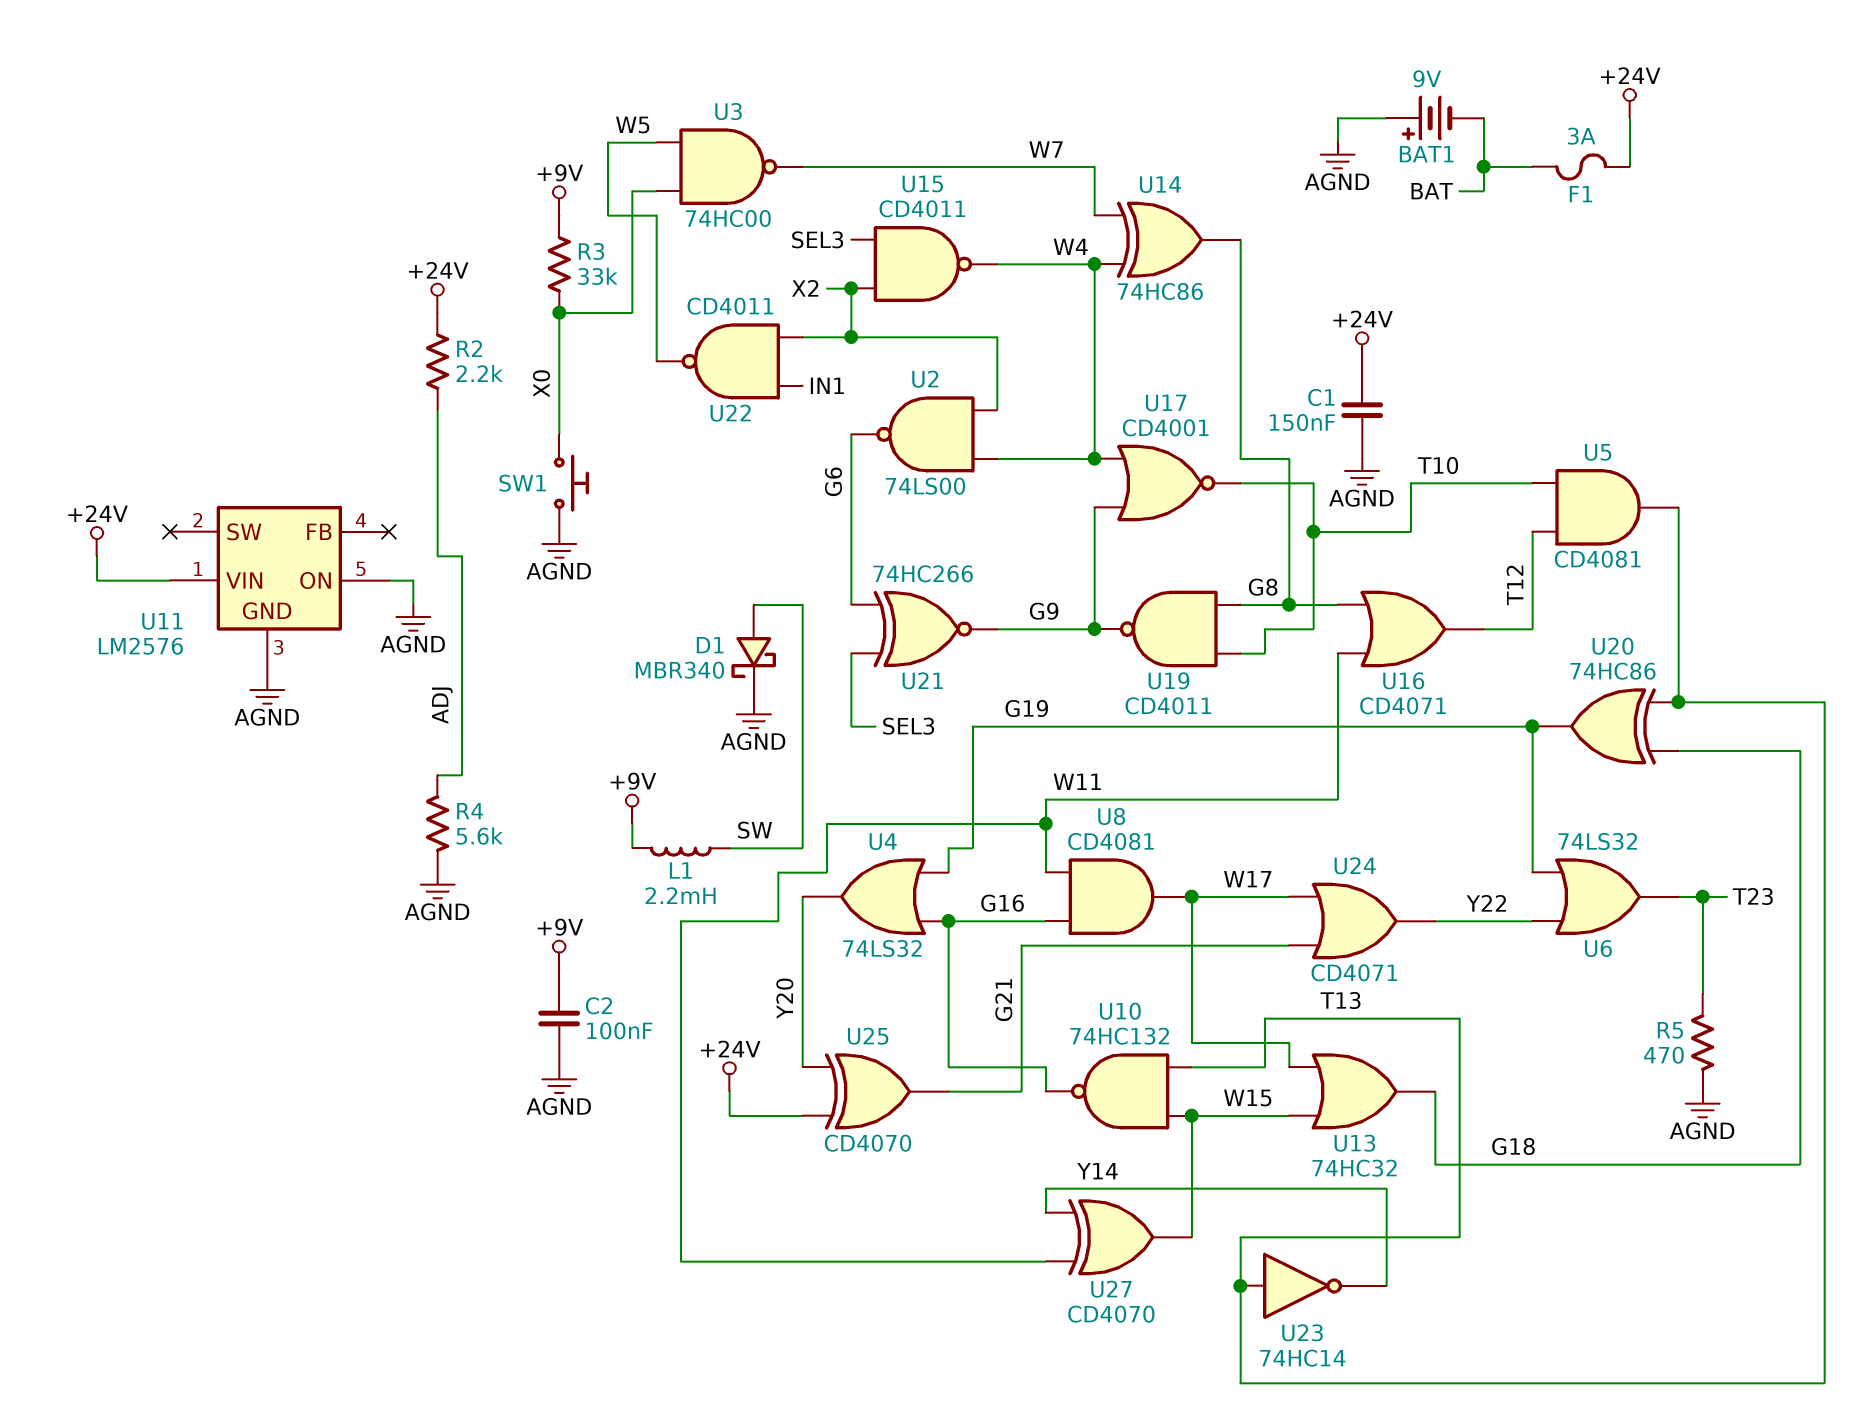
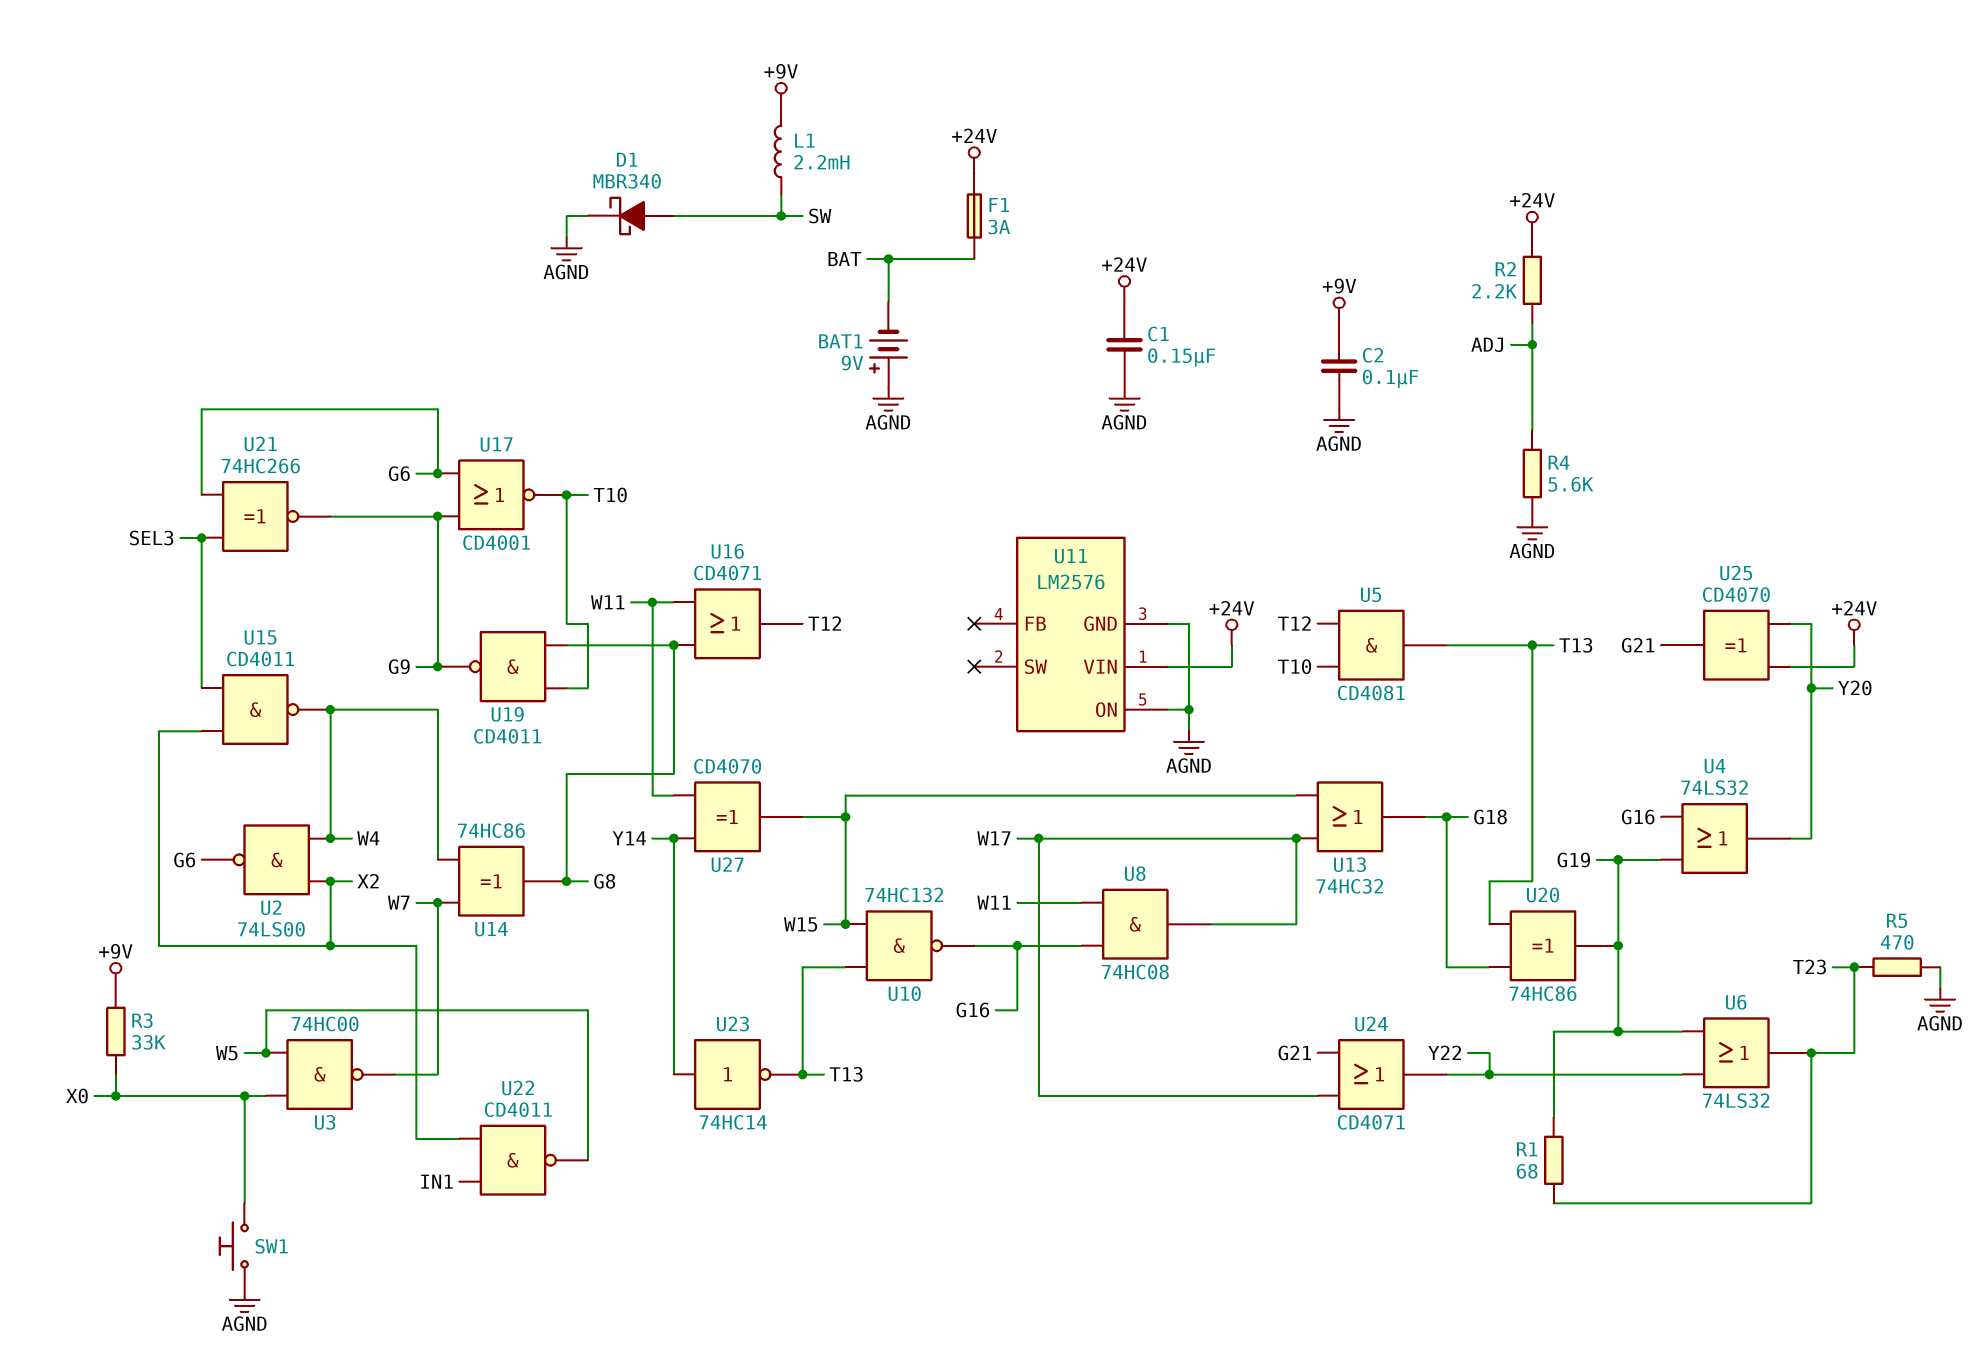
R1: none -> 68 (G19, T23)
U8: AND CD4081 (in G16, in W11, out W17) -> AND 74HC08 (in G16, in W11, out W17)
U17: NOR CD4001 (in G9, in W4, out T10) -> NOR CD4001 (in G6, in G9, out T10)
U23: NOT 74HC14 (in T13, out Y14) -> NOT 74HC14 (in Y14, out T13)

